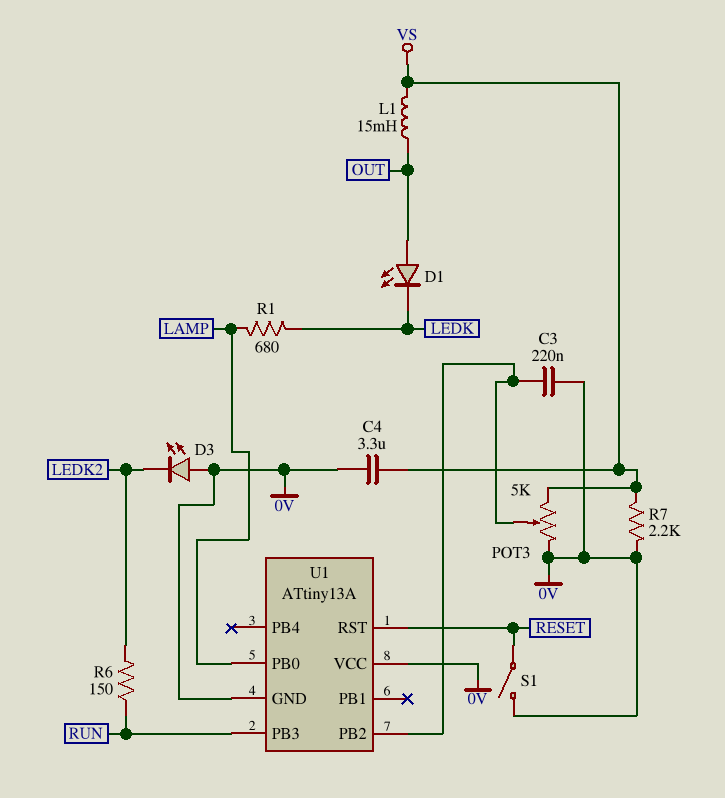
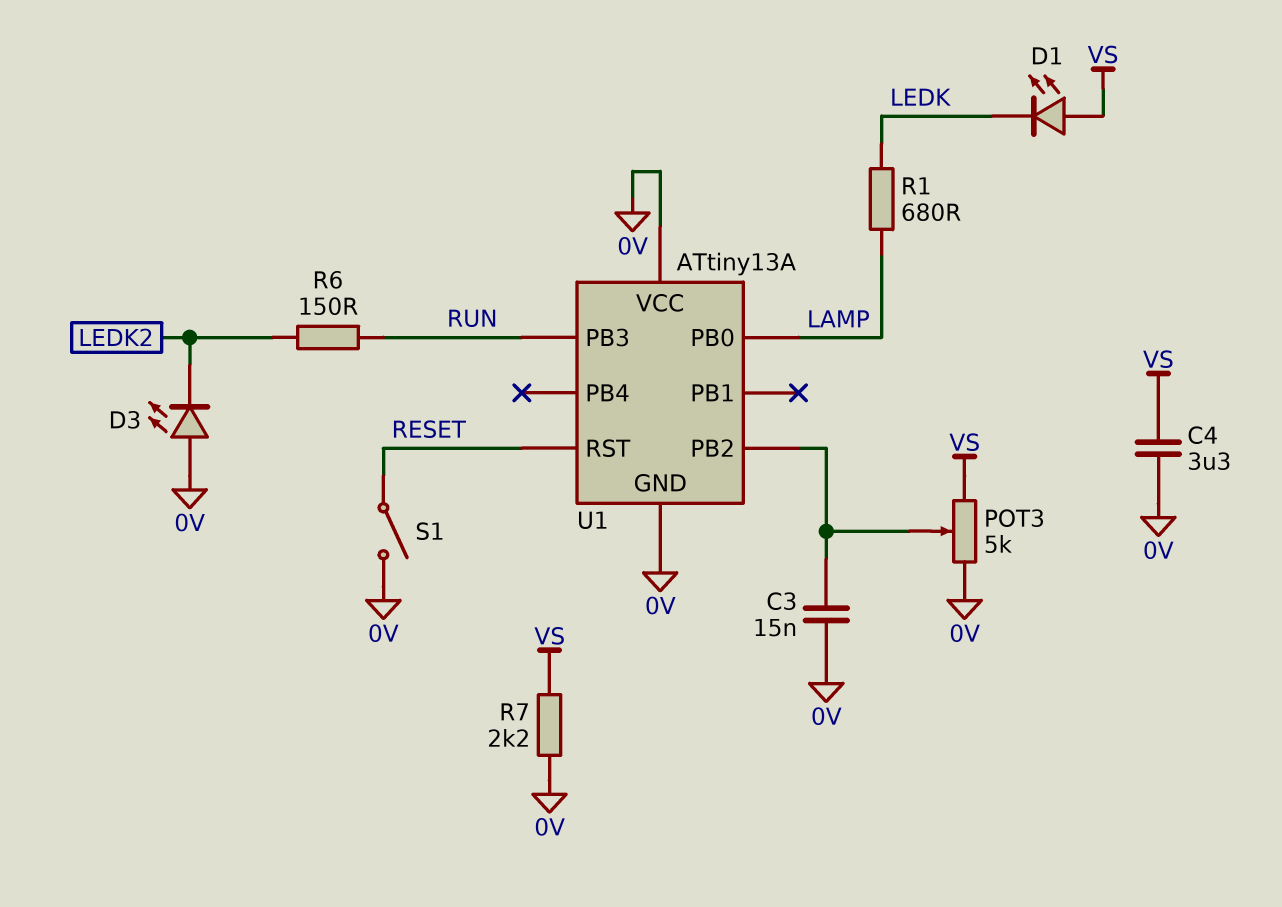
C3: 220nF (0V, U1/PB2) -> 15nF (0V, U1/PB2)
D1: LED (A OUT, K LEDK) -> LED (A VS, K LEDK)
L1: 15mH (OUT, VS) -> none

